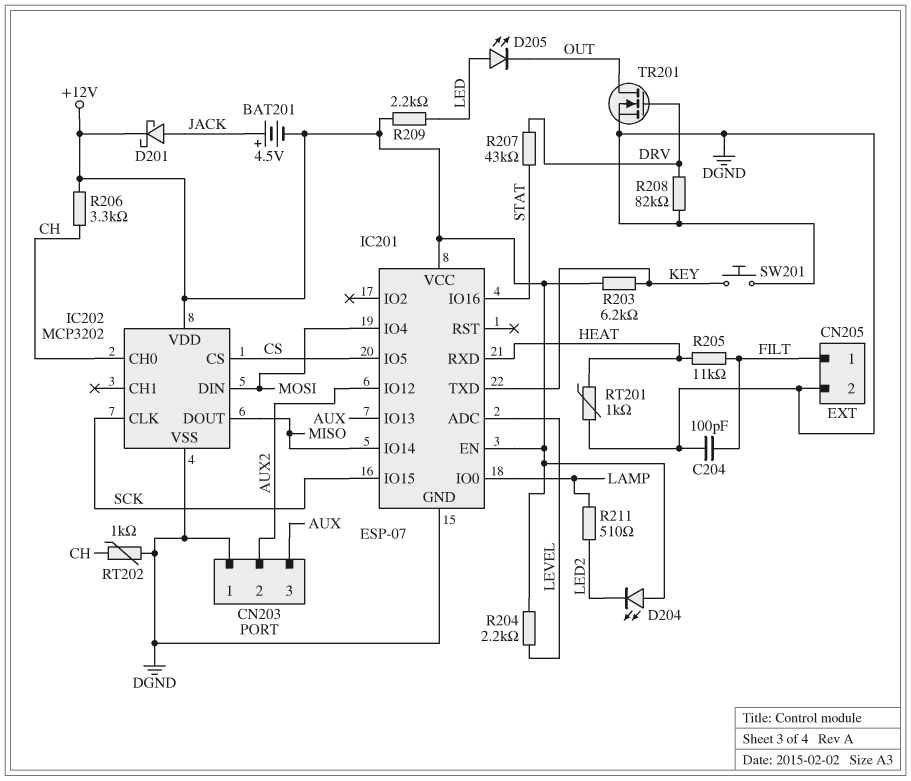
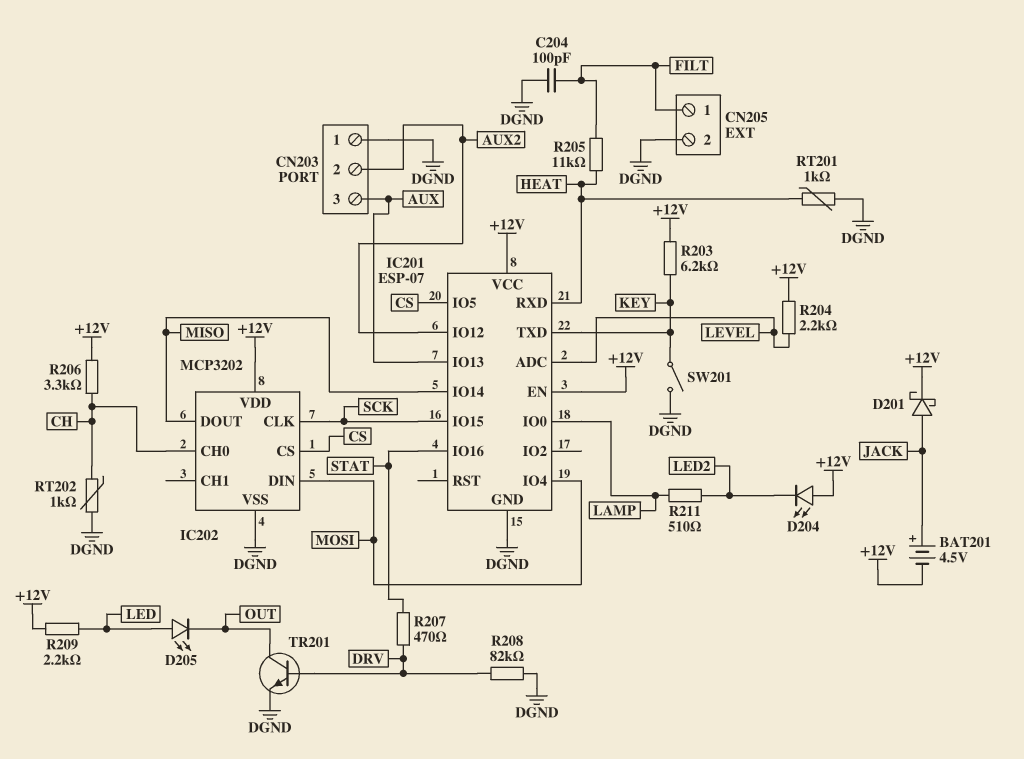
R207: 43k (DRV, STAT) -> 470 (DRV, STAT)
SW201: button (DGND, KEY) -> switch (DGND, KEY)
TR201: NMOS (G DRV, D OUT, S DGND) -> NPN (B DRV, C OUT, E DGND)

